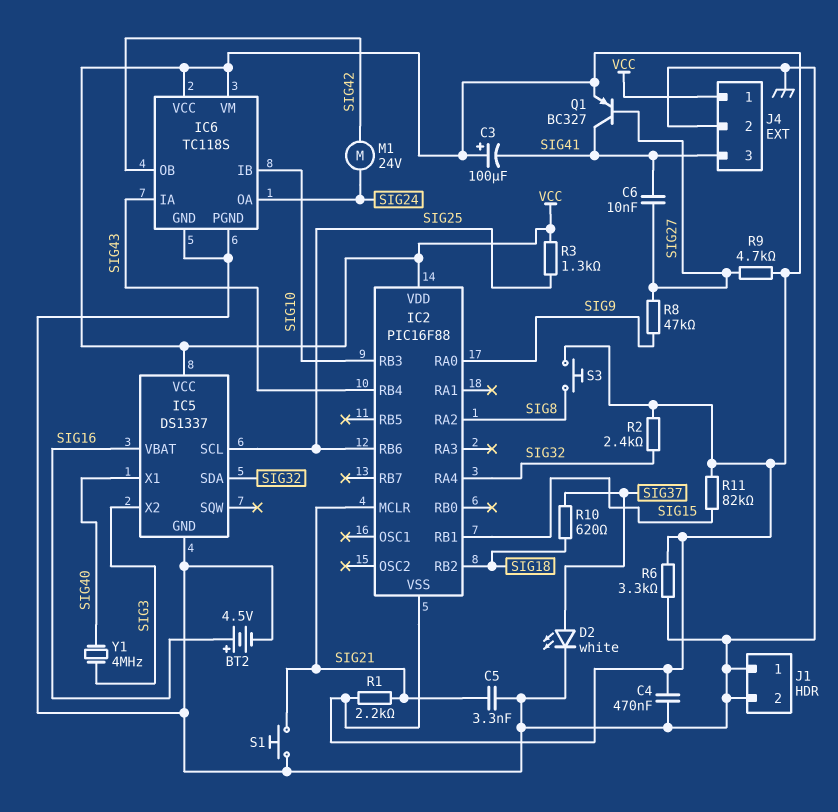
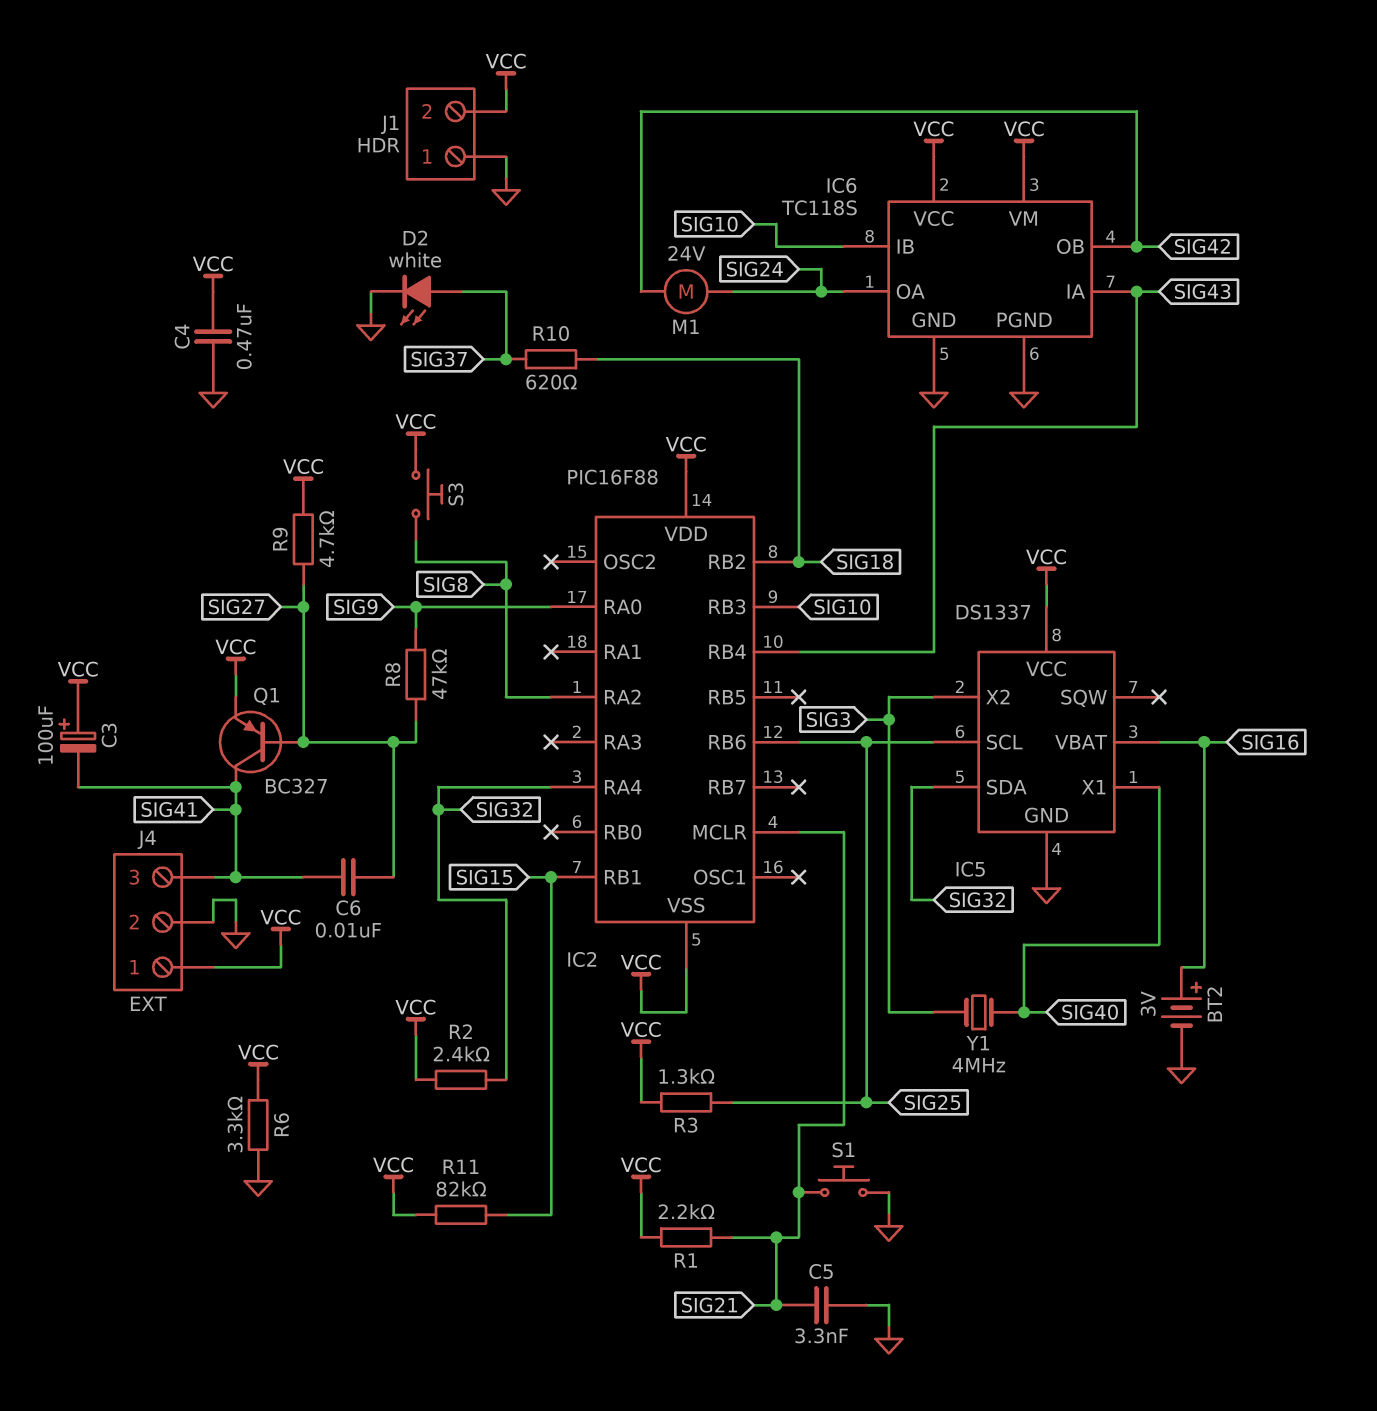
BT2: 4.5V (plus SIG16, minus GND) -> 3V (plus SIG16, minus GND)
J1 pin 2: GND -> VCC

